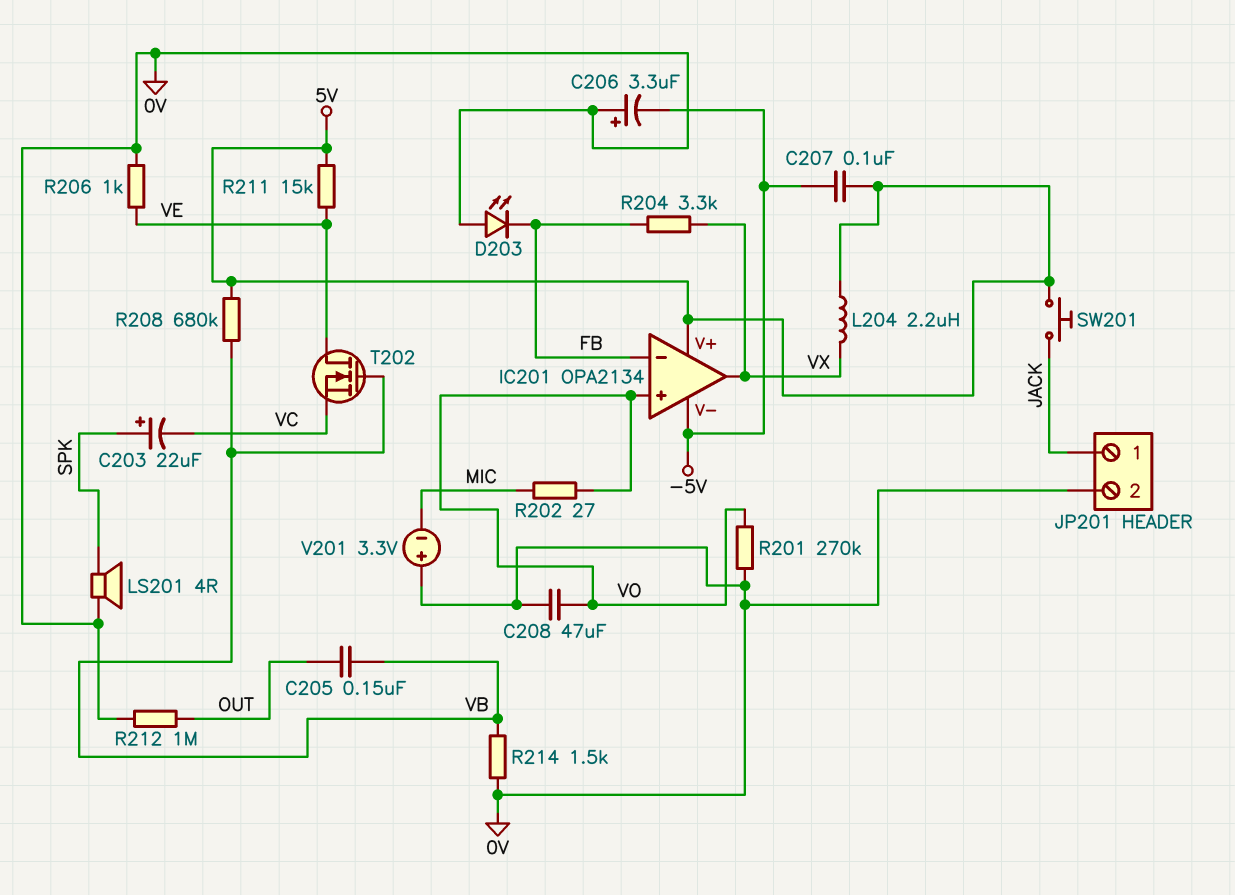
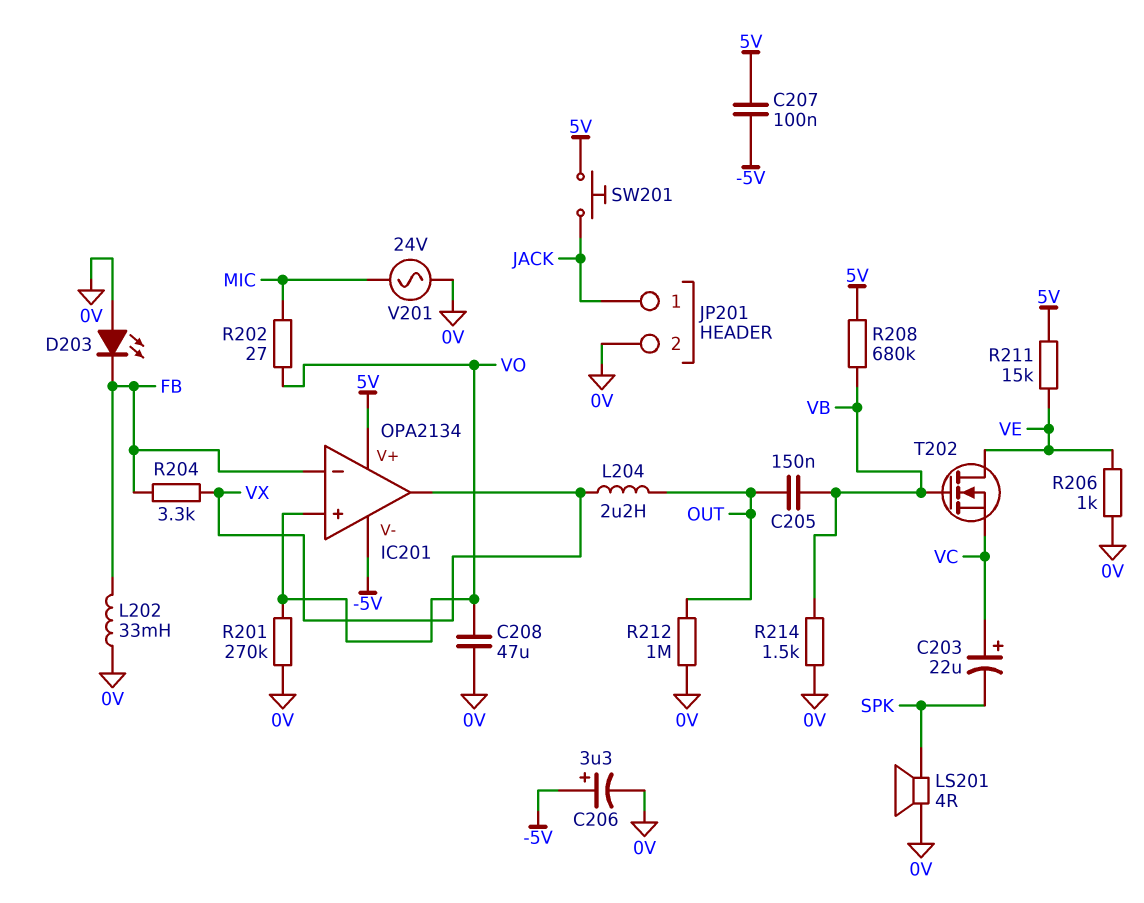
C203: 22uF (plus SPK, minus VC) -> 22uF (plus VC, minus SPK)
C206: 3.3uF (plus 0V, minus -5V) -> 3.3uF (plus -5V, minus 0V)
L202: none -> 33mH (0V, FB)
L204: 2.2uH (5V, VX) -> 2.2uH (OUT, VX)
V201: 3.3V (plus 0V, minus MIC) -> AC 24V (0V, MIC)

